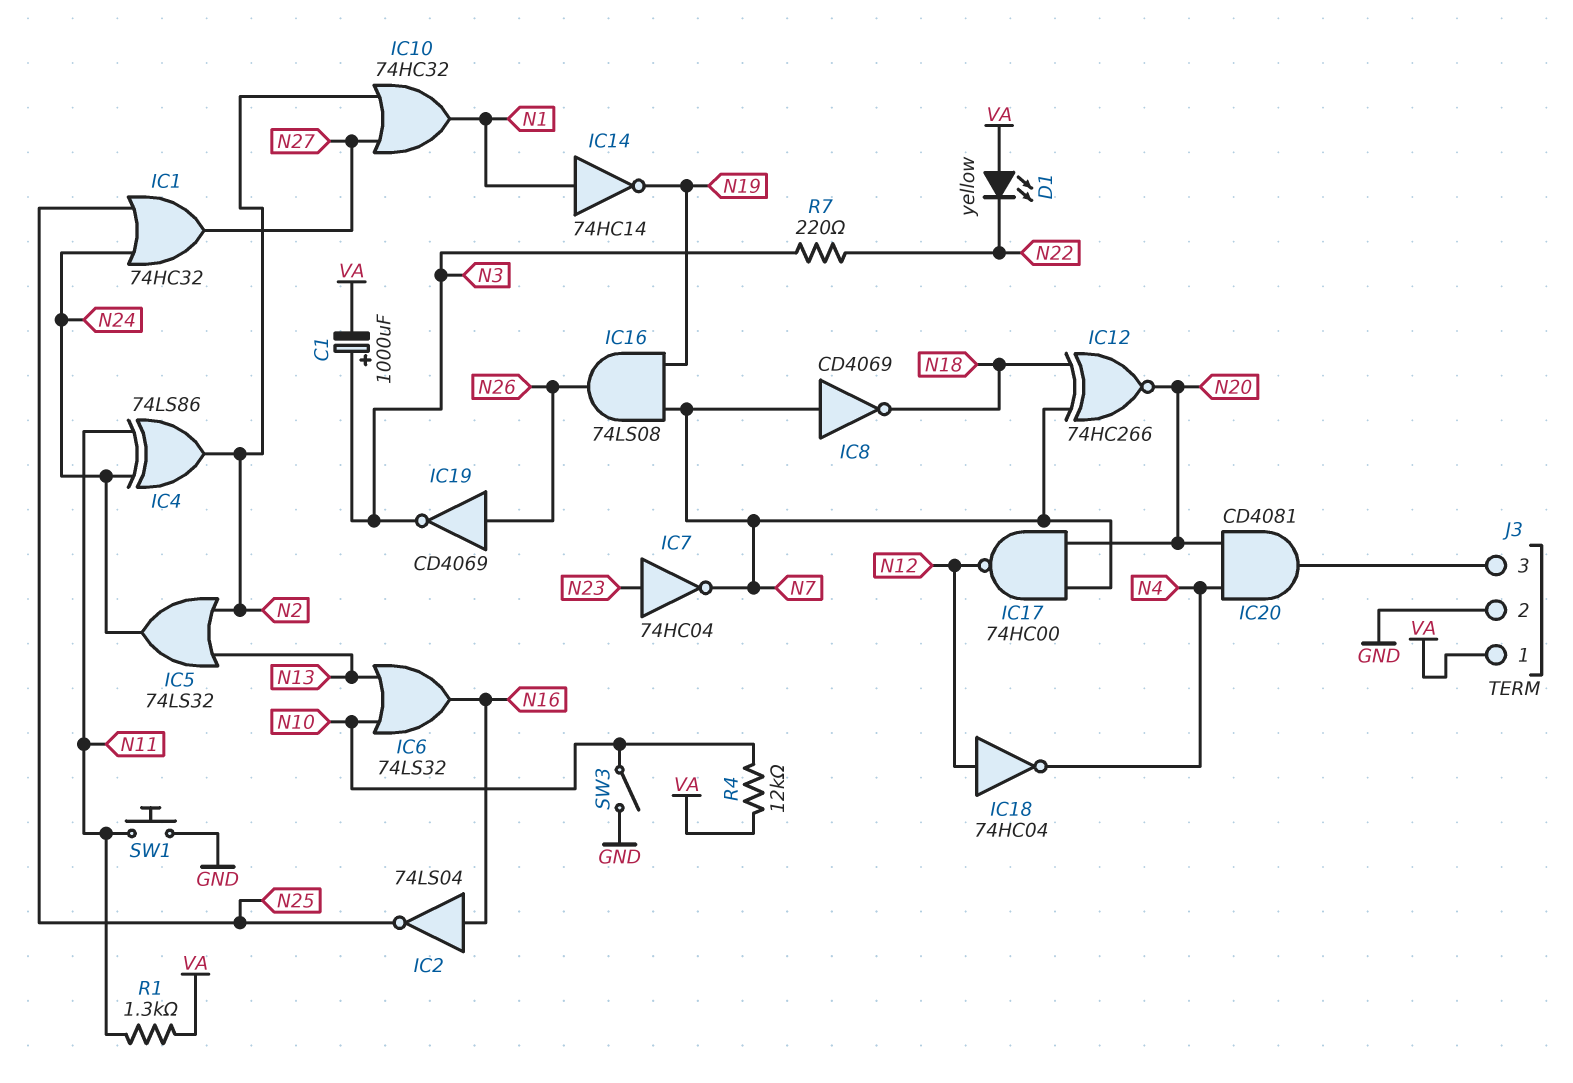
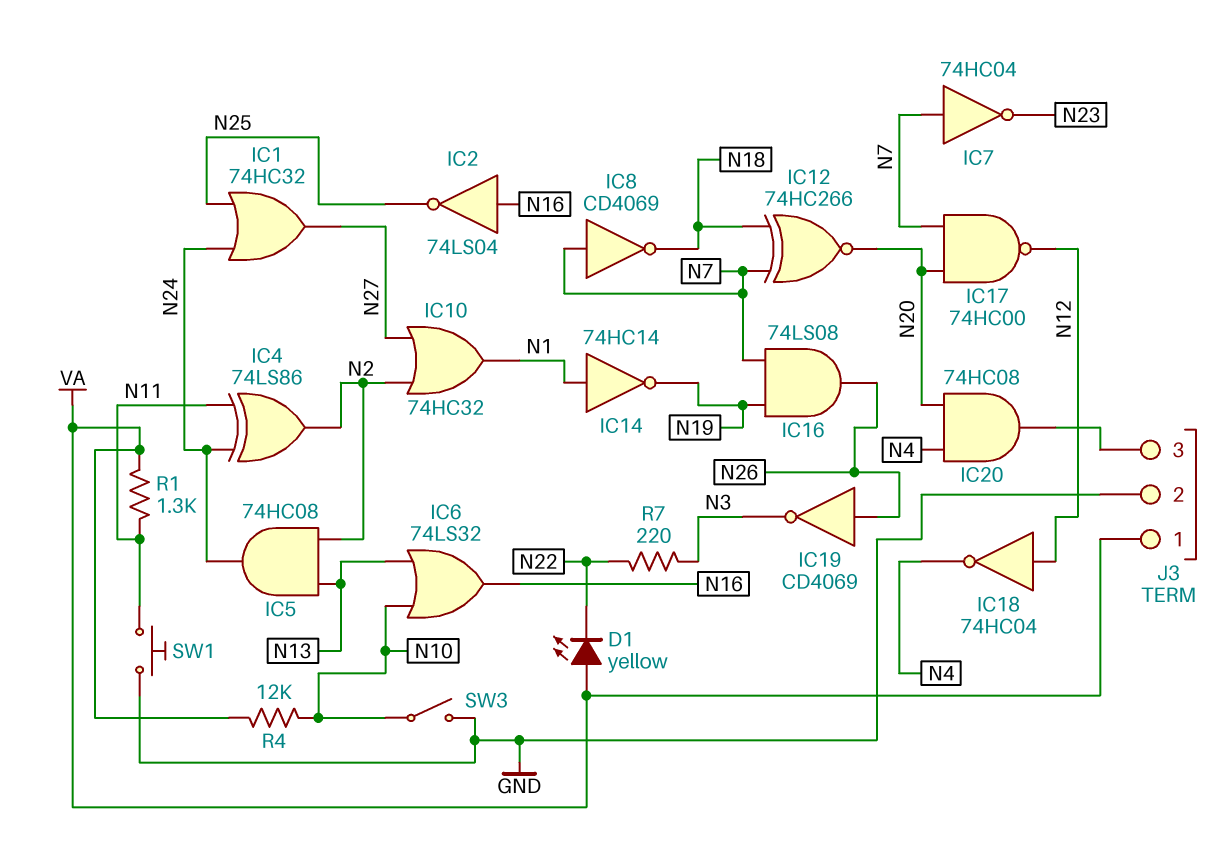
C1: 1000uF (plus N3, minus VA) -> none
IC5: OR 74LS32 (in N2, in N13, out N24) -> AND 74HC08 (in N2, in N13, out N24)
IC7: NOT 74HC04 (in N23, out N7) -> NOT 74HC04 (in N7, out N23)
IC20: AND CD4081 (in N4, in N20, out J3/3) -> AND 74HC08 (in N4, in N20, out J3/3)

